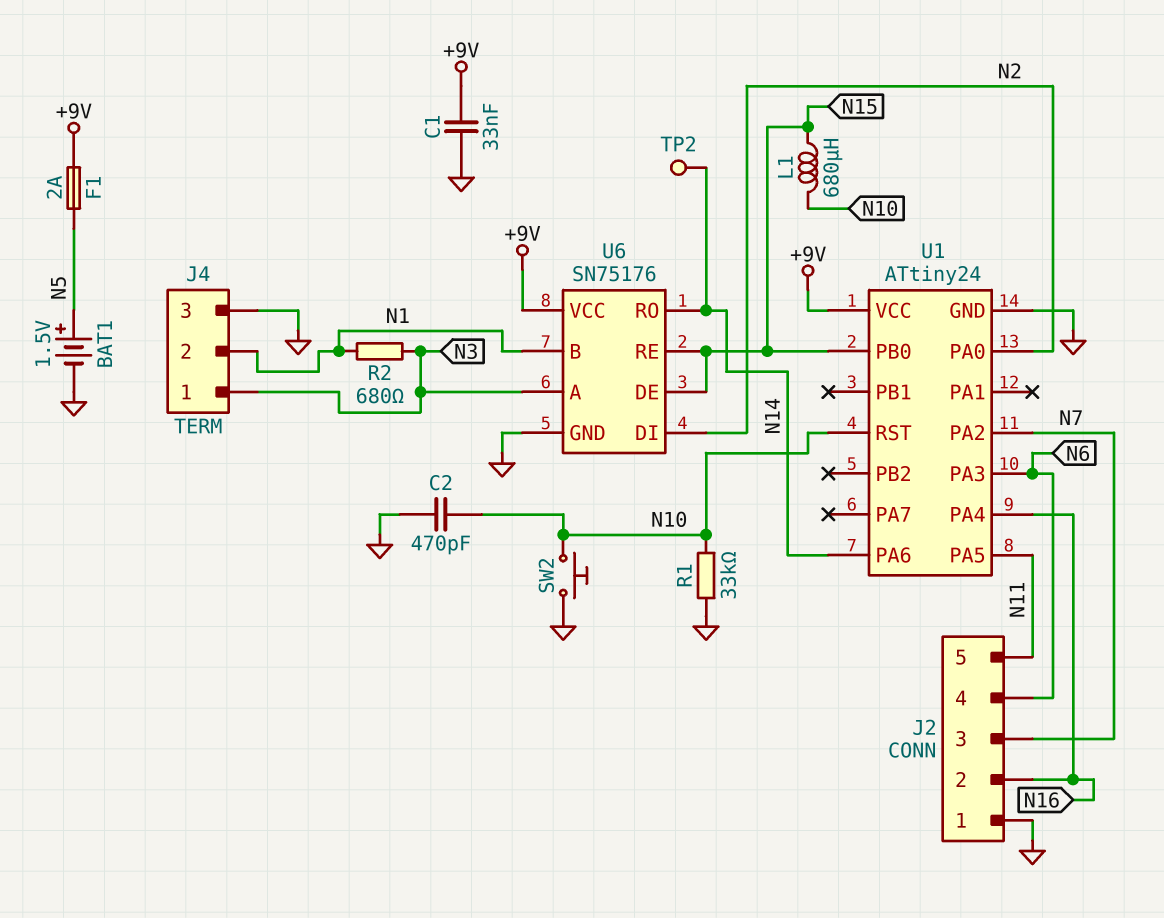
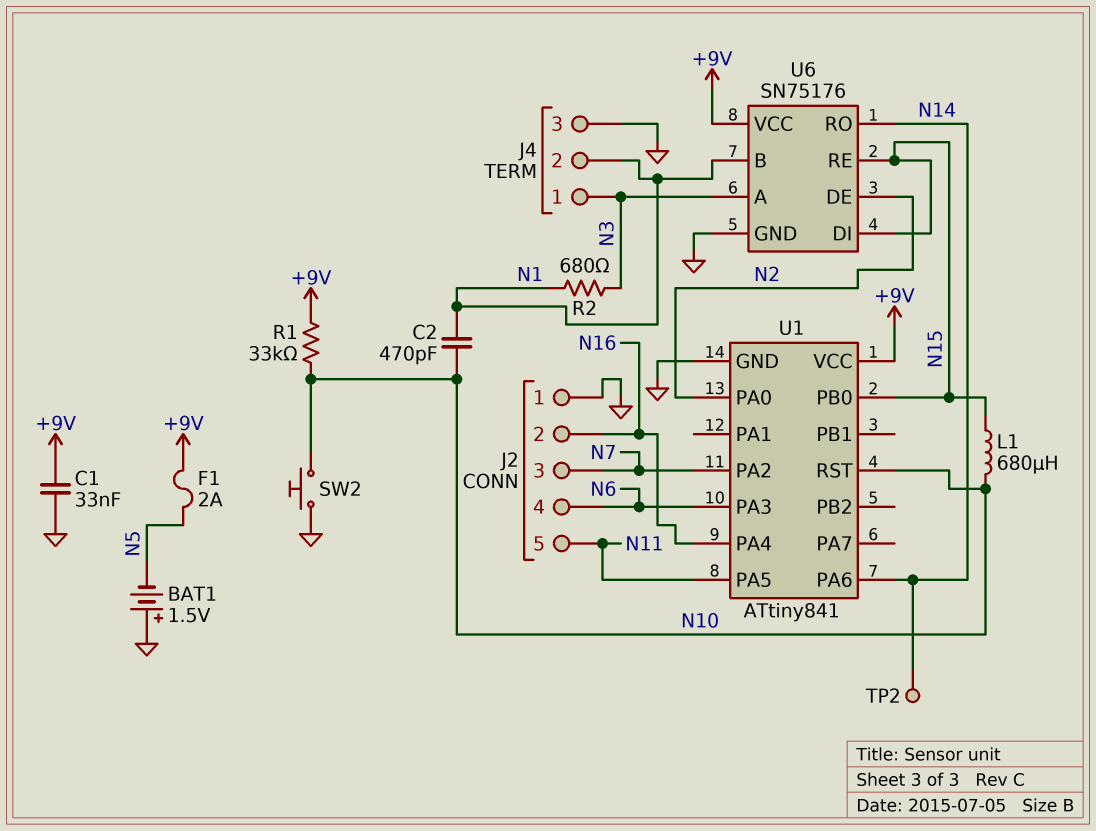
BAT1: 1.5V (plus N5, minus GND) -> 1.5V (plus GND, minus N5)
C2: 470pF (GND, N10) -> 470pF (N1, N10)
R1: 33k (GND, N10) -> 33k (+9V, N10)
U1: ATtiny24 -> ATtiny841
U6 pin DE: N15 -> N2
U6 pin DI: N2 -> N15

